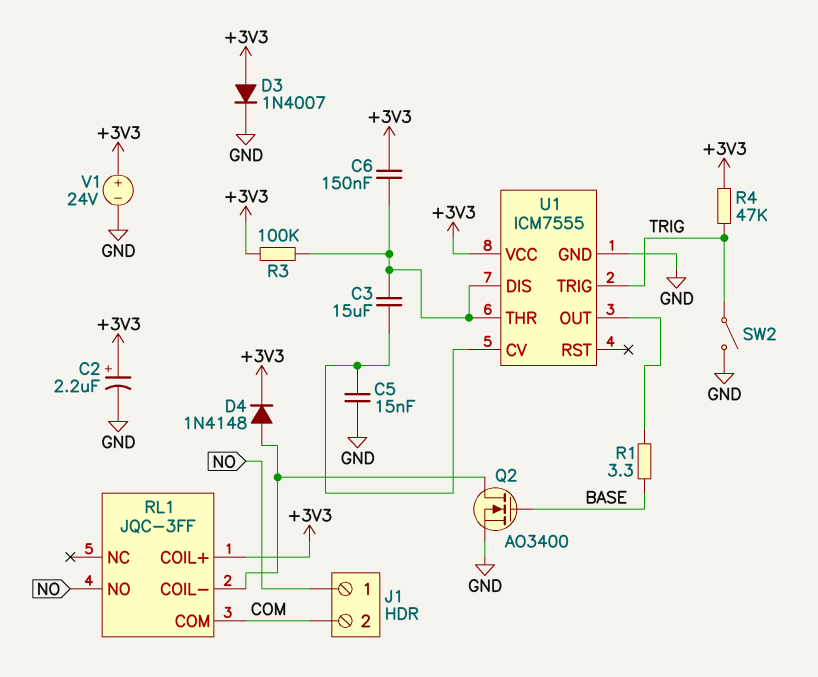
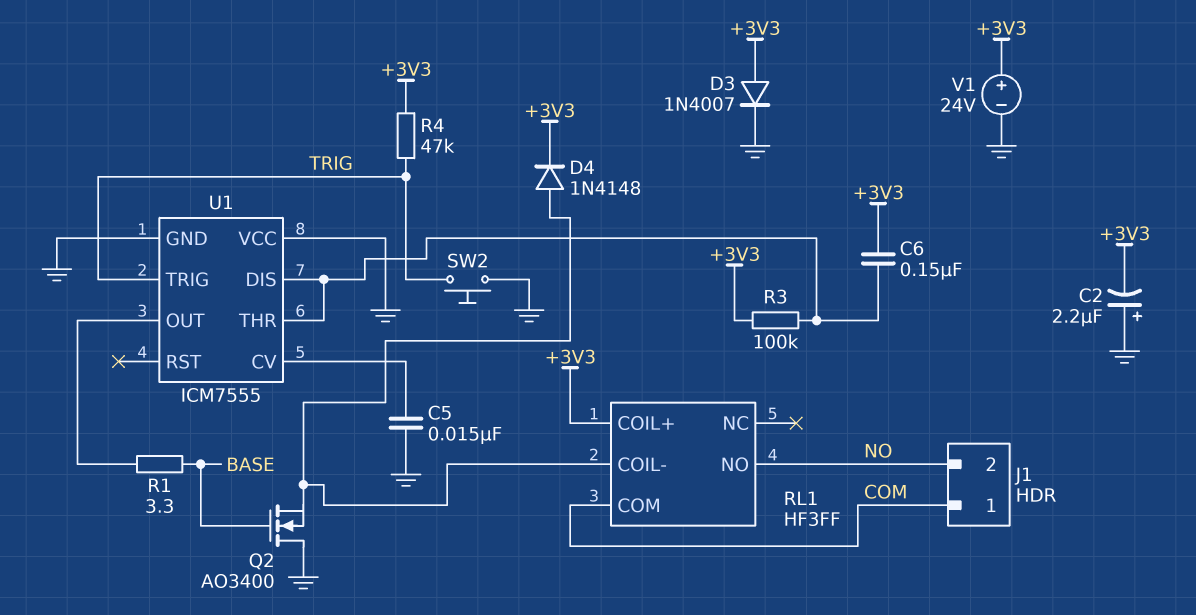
C2: 2.2uF (plus +3V3, minus GND) -> 2.2uF (plus GND, minus +3V3)
C3: 15uF (U1/CV, U1/DIS) -> none
J1 pin 1: NO -> COM
J1 pin 2: COM -> NO
Q2: NMOS AO3400 (G BASE, D RL1/COIL-, S GND) -> NMOS AO3400 (G BASE, D GND, S RL1/COIL-)
RL1: JQC-3FF -> HF3FF
SW2: switch (GND, TRIG) -> button (GND, TRIG)
U1 pin VCC: +3V3 -> GND

